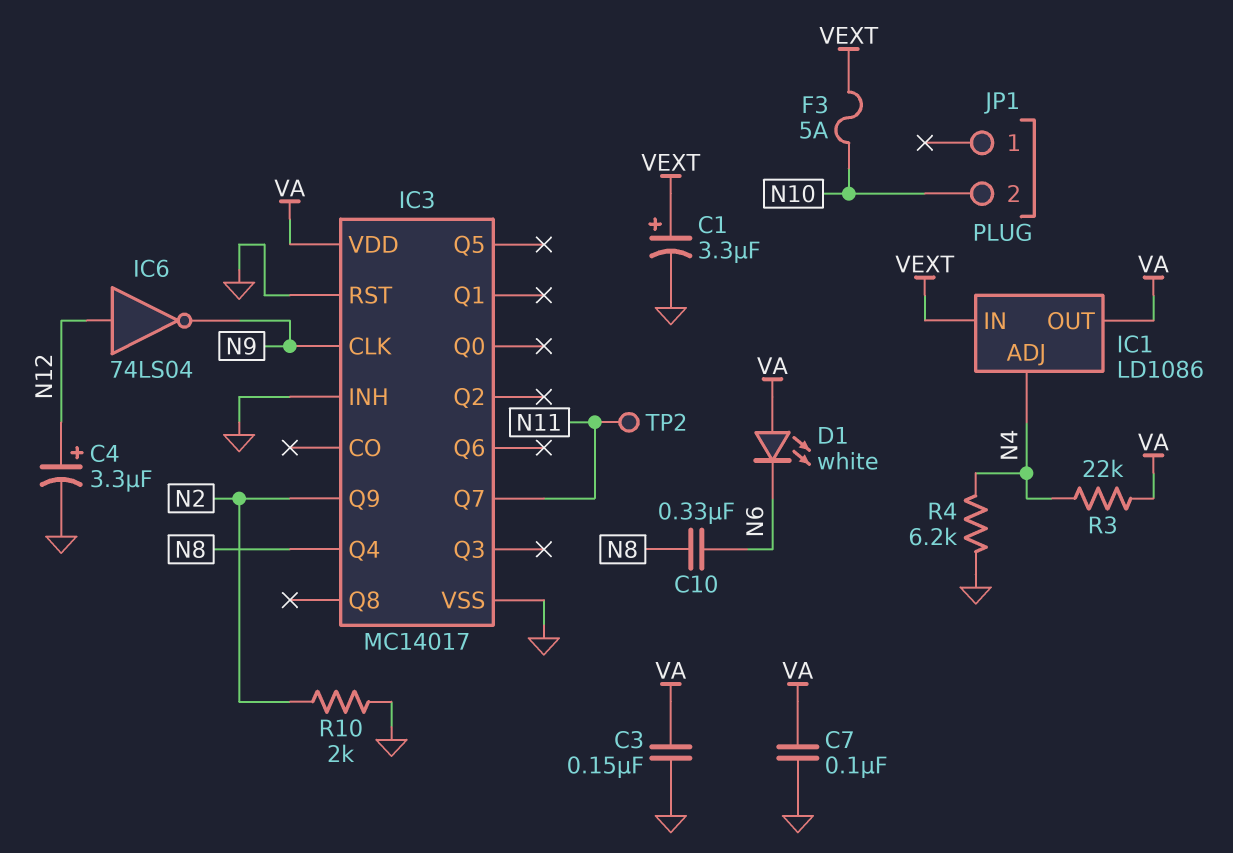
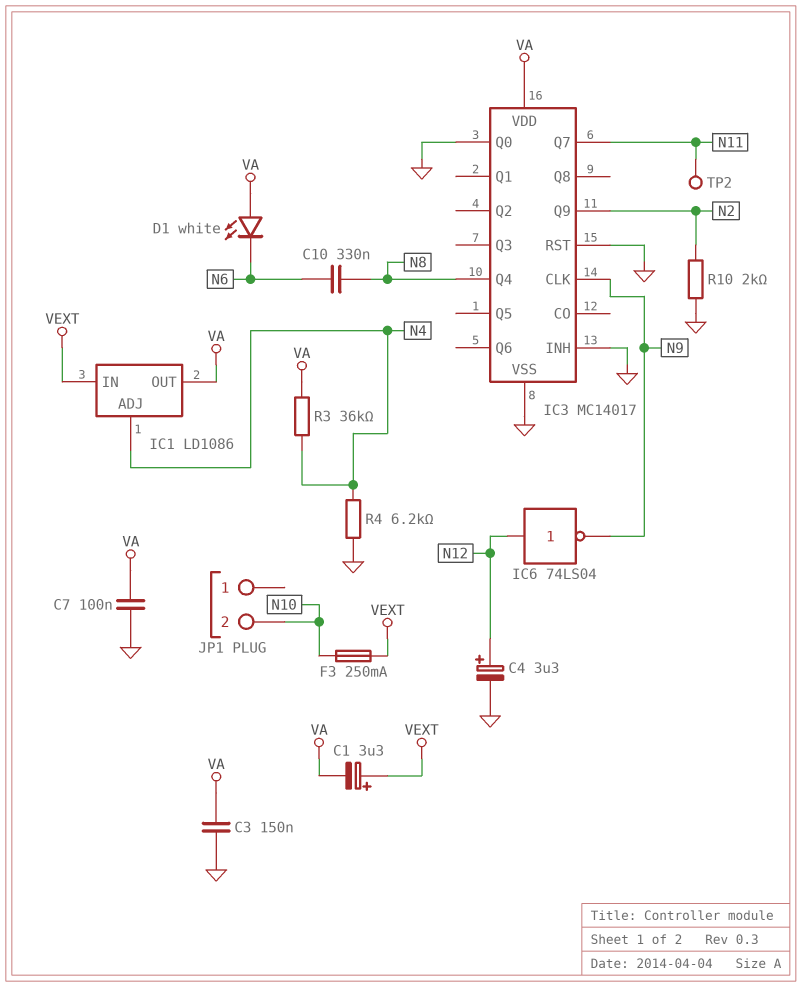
C1: 3.3uF (plus VEXT, minus GND) -> 3.3uF (plus VEXT, minus VA)
F3: 5A (N10, VEXT) -> 250mA (N10, VEXT)
IC3 pin Q0: none -> GND
R3: 22k (N4, VA) -> 36k (N4, VA)

